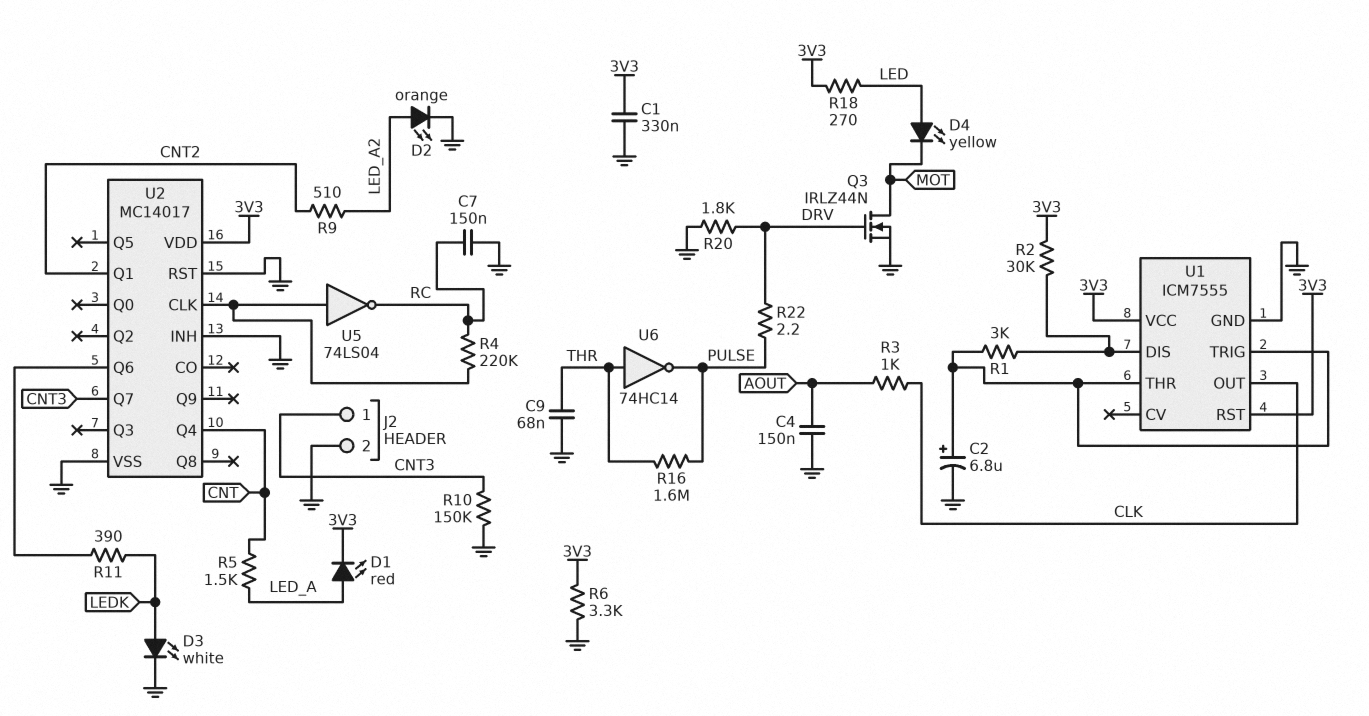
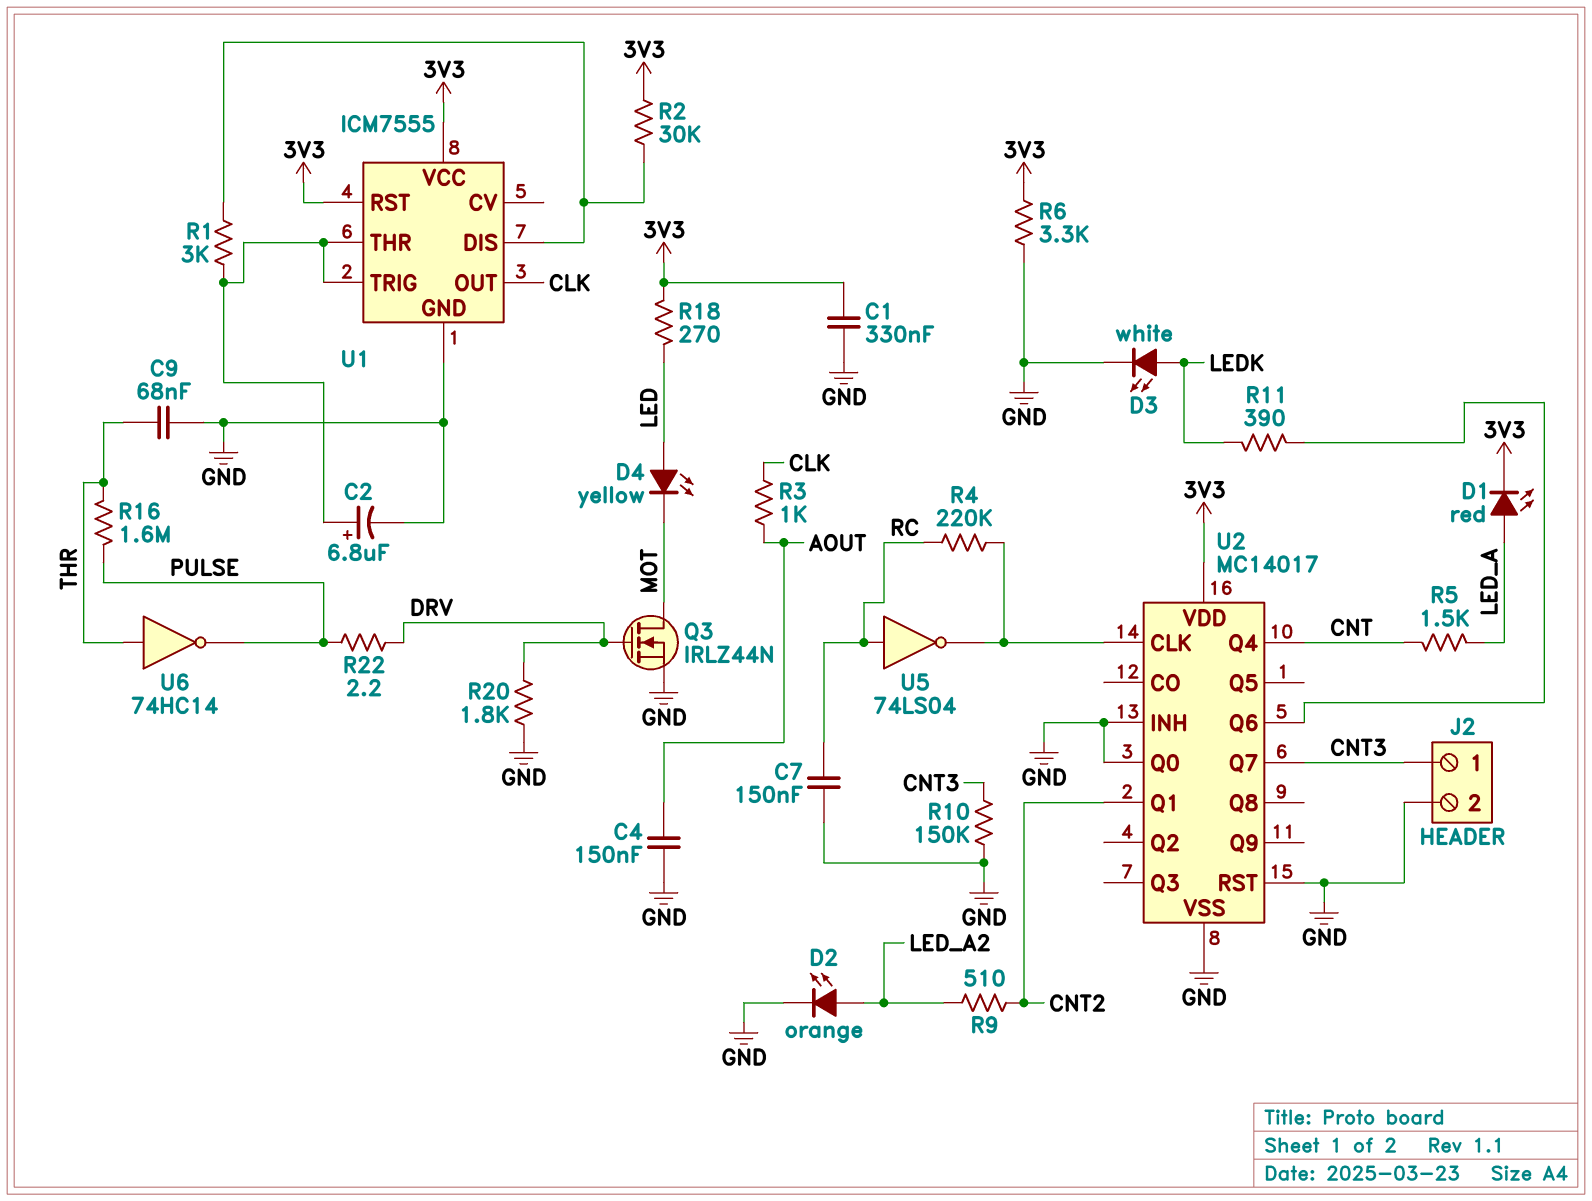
U2 pin Q0: none -> GND
U5: NOT 74LS04 (in U2/CLK, out RC) -> NOT 74LS04 (in RC, out U2/CLK)

